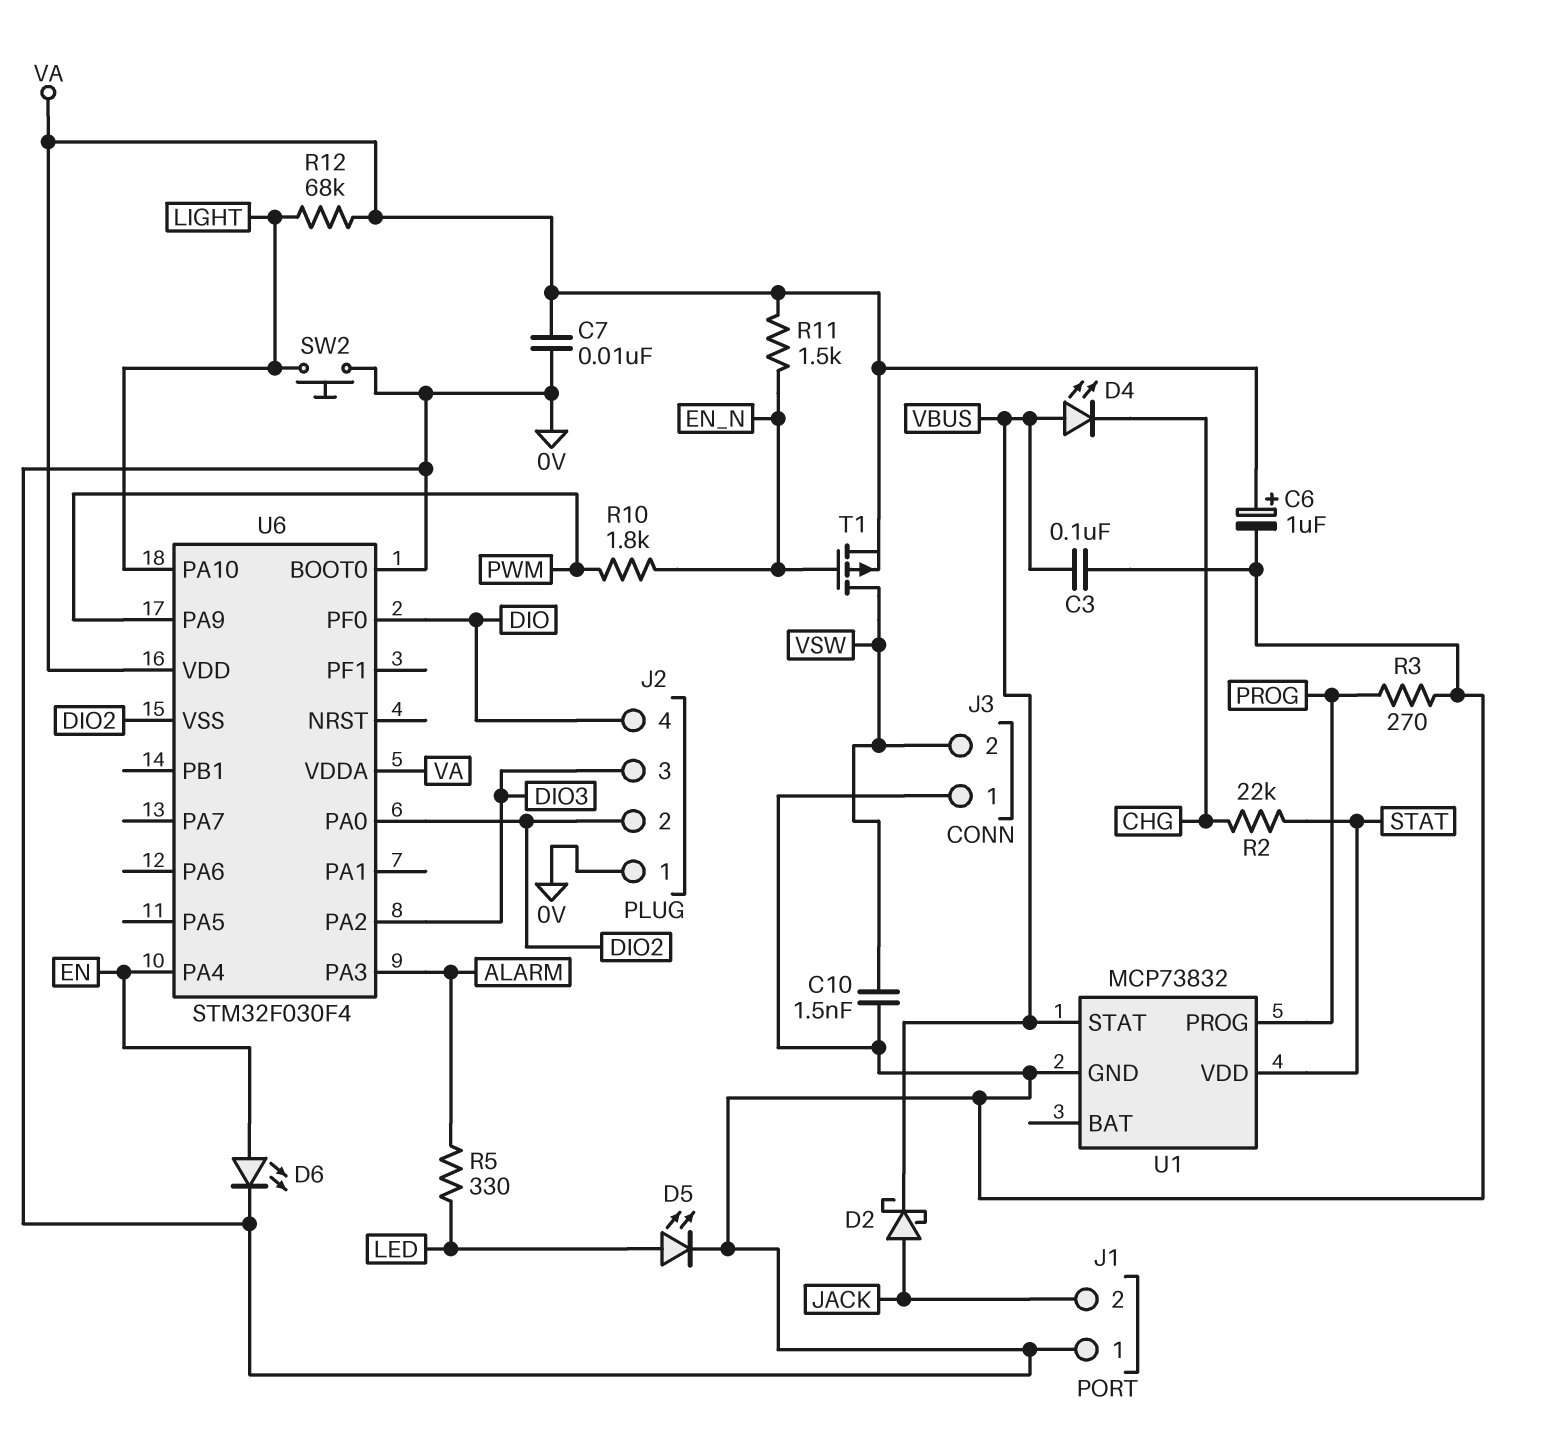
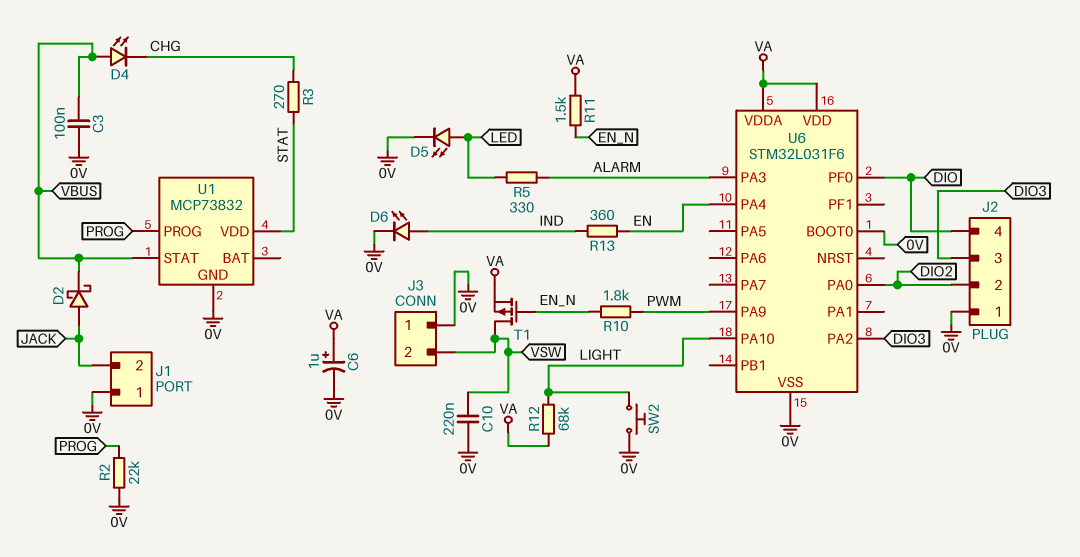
C7: 10nF (0V, VA) -> none
C10: 1.5nF (0V, VSW) -> 220nF (0V, VSW)
D6: LED (A EN, K 0V) -> LED (A IND, K 0V)
R2: 22k (CHG, STAT) -> 22k (0V, PROG)
R3: 270 (0V, PROG) -> 270 (CHG, STAT)
R13: none -> 360 (EN, IND)
U6: STM32F030F4 -> STM32L031F6
U6 pin VSS: DIO2 -> 0V

